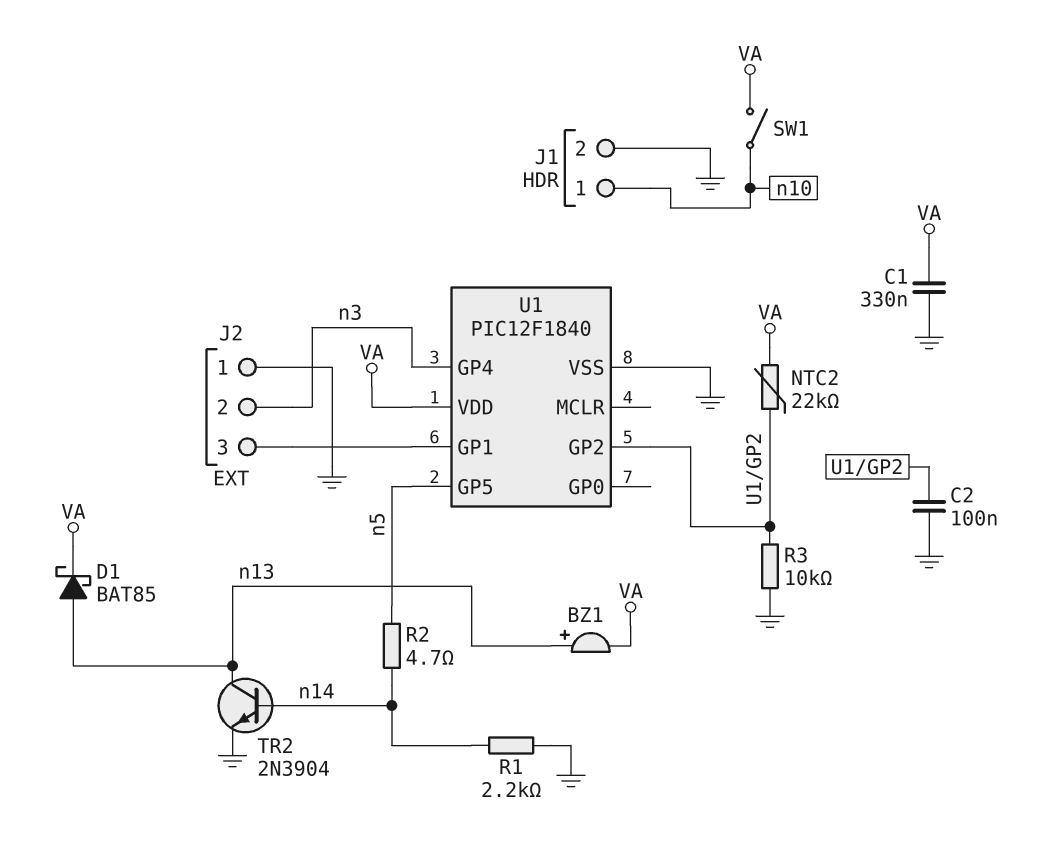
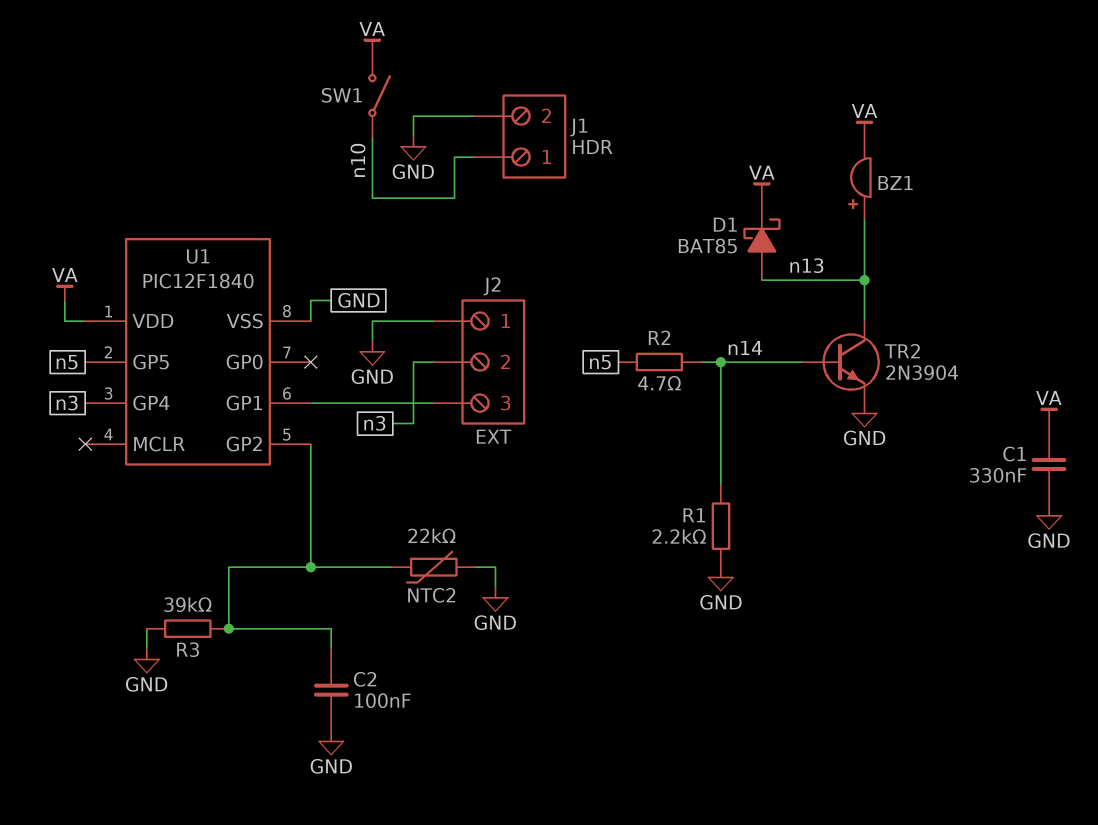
NTC2: 22k (U1/GP2, VA) -> 22k (GND, U1/GP2)
R3: 10k (GND, U1/GP2) -> 39k (GND, U1/GP2)

